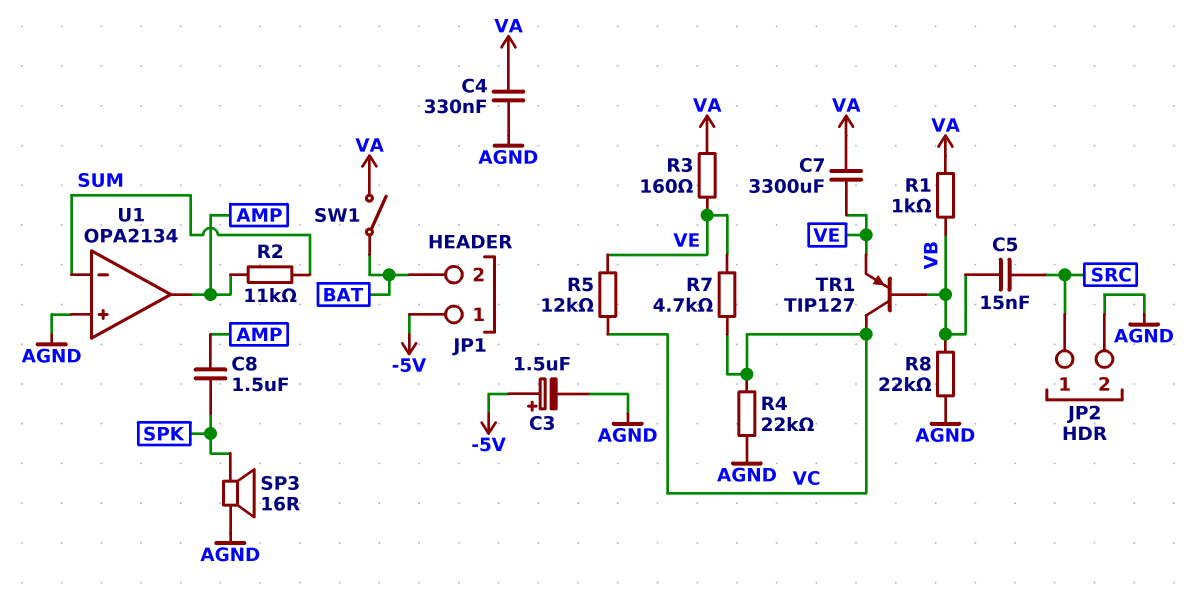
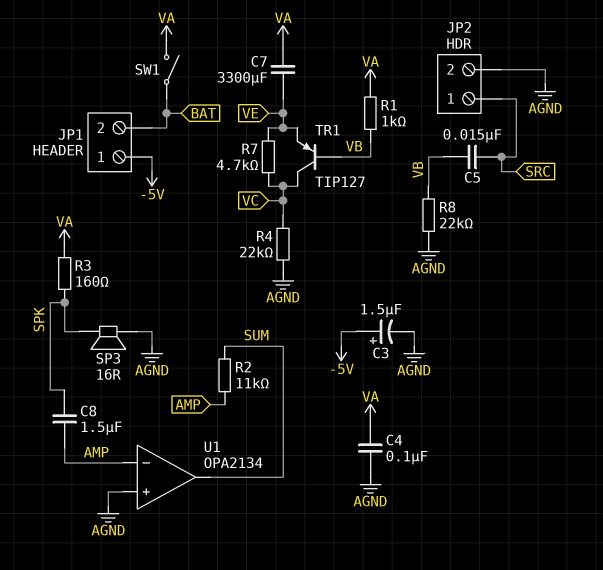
C4: 330nF (AGND, VA) -> 100nF (AGND, VA)
R3: 160 (VA, VE) -> 160 (SPK, VA)
R5: 12k (VC, VE) -> none
U1 pin in-: SUM -> AMP
U1 pin out: AMP -> SUM

